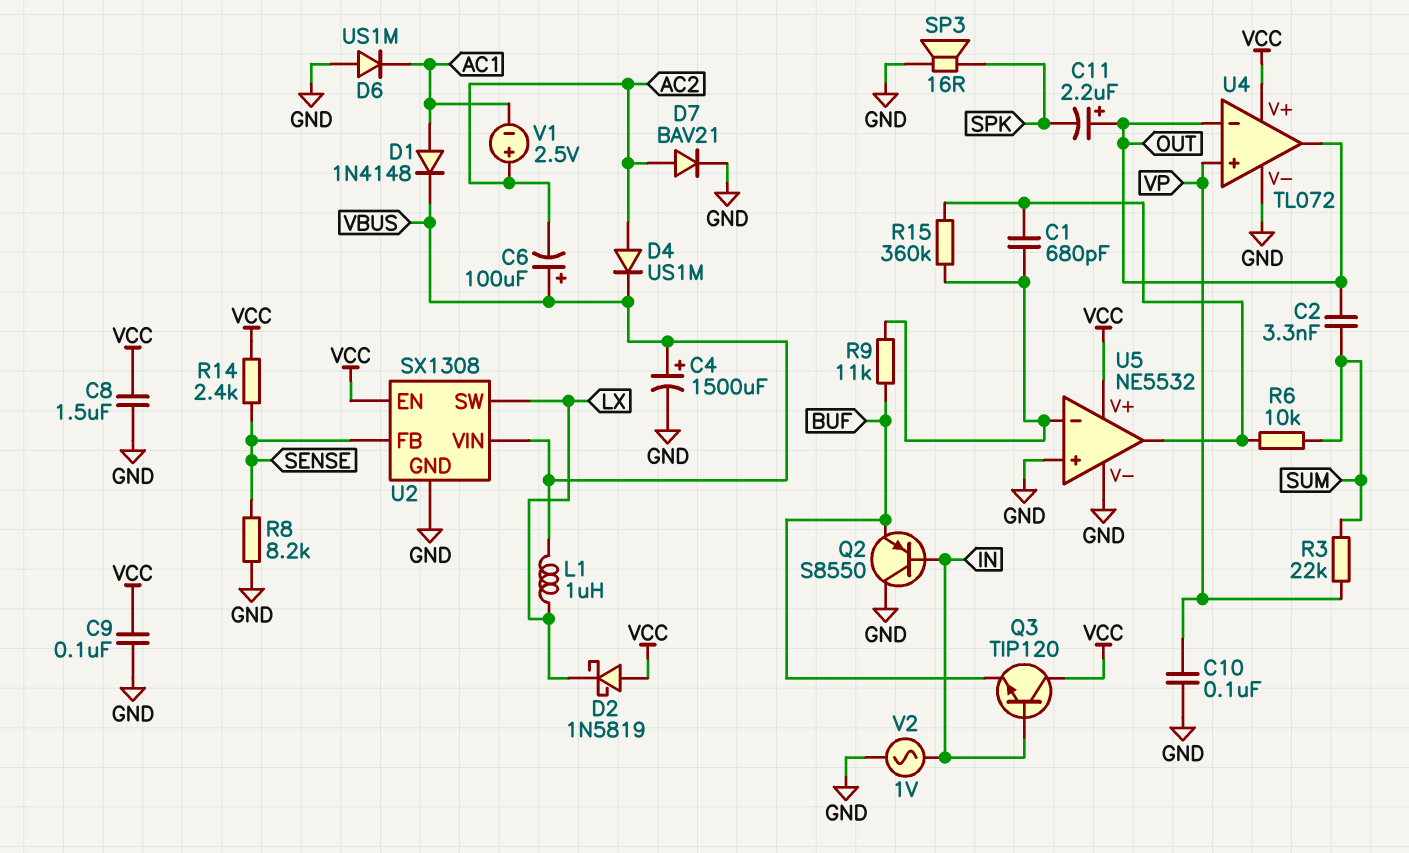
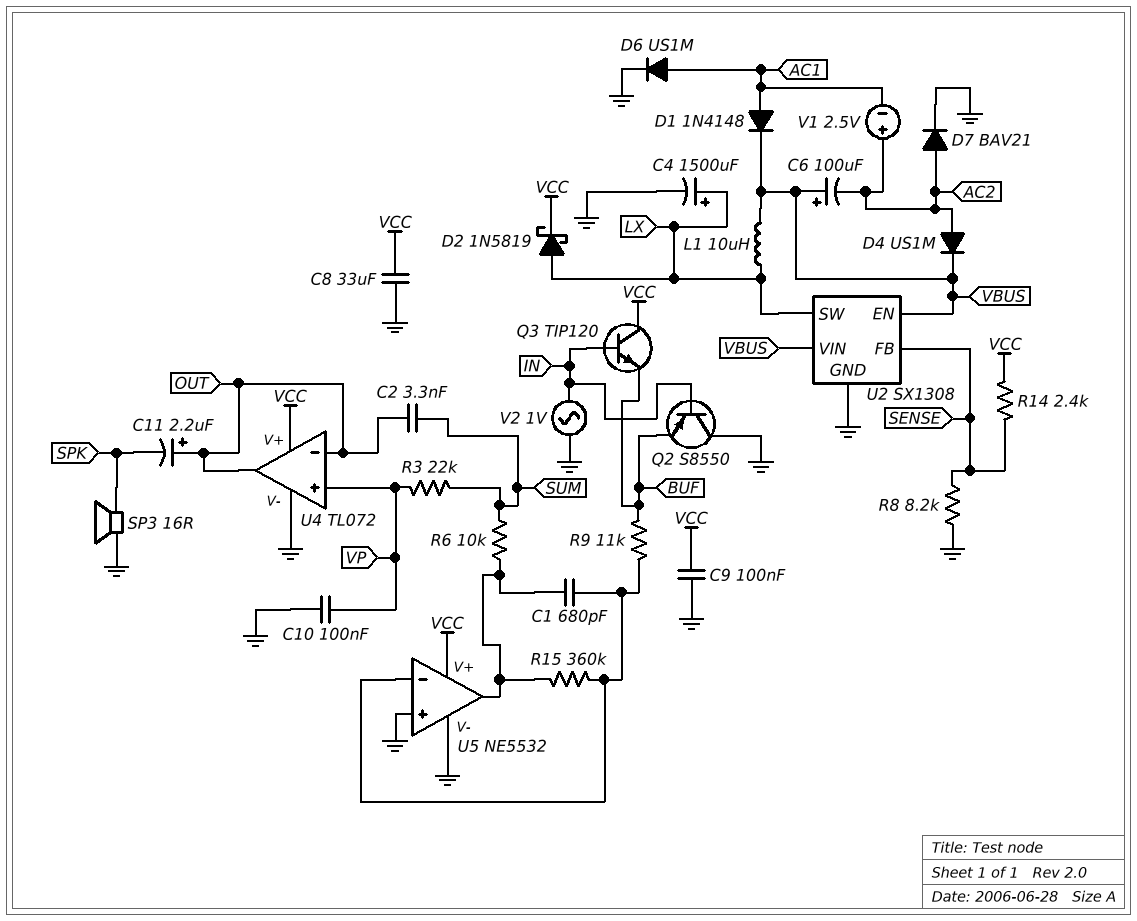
C4: 1500uF (plus VBUS, minus GND) -> 1500uF (plus LX, minus GND)
C8: 1.5uF (GND, VCC) -> 33uF (GND, VCC)
D2: schottky 1N5819 (A VCC, K LX) -> schottky 1N5819 (A LX, K VCC)
D6: diode US1M (A GND, K AC1) -> diode US1M (A AC1, K GND)
L1: 1uH (LX, VBUS) -> 10uH (LX, VBUS)
U2 pin EN: VCC -> VBUS

